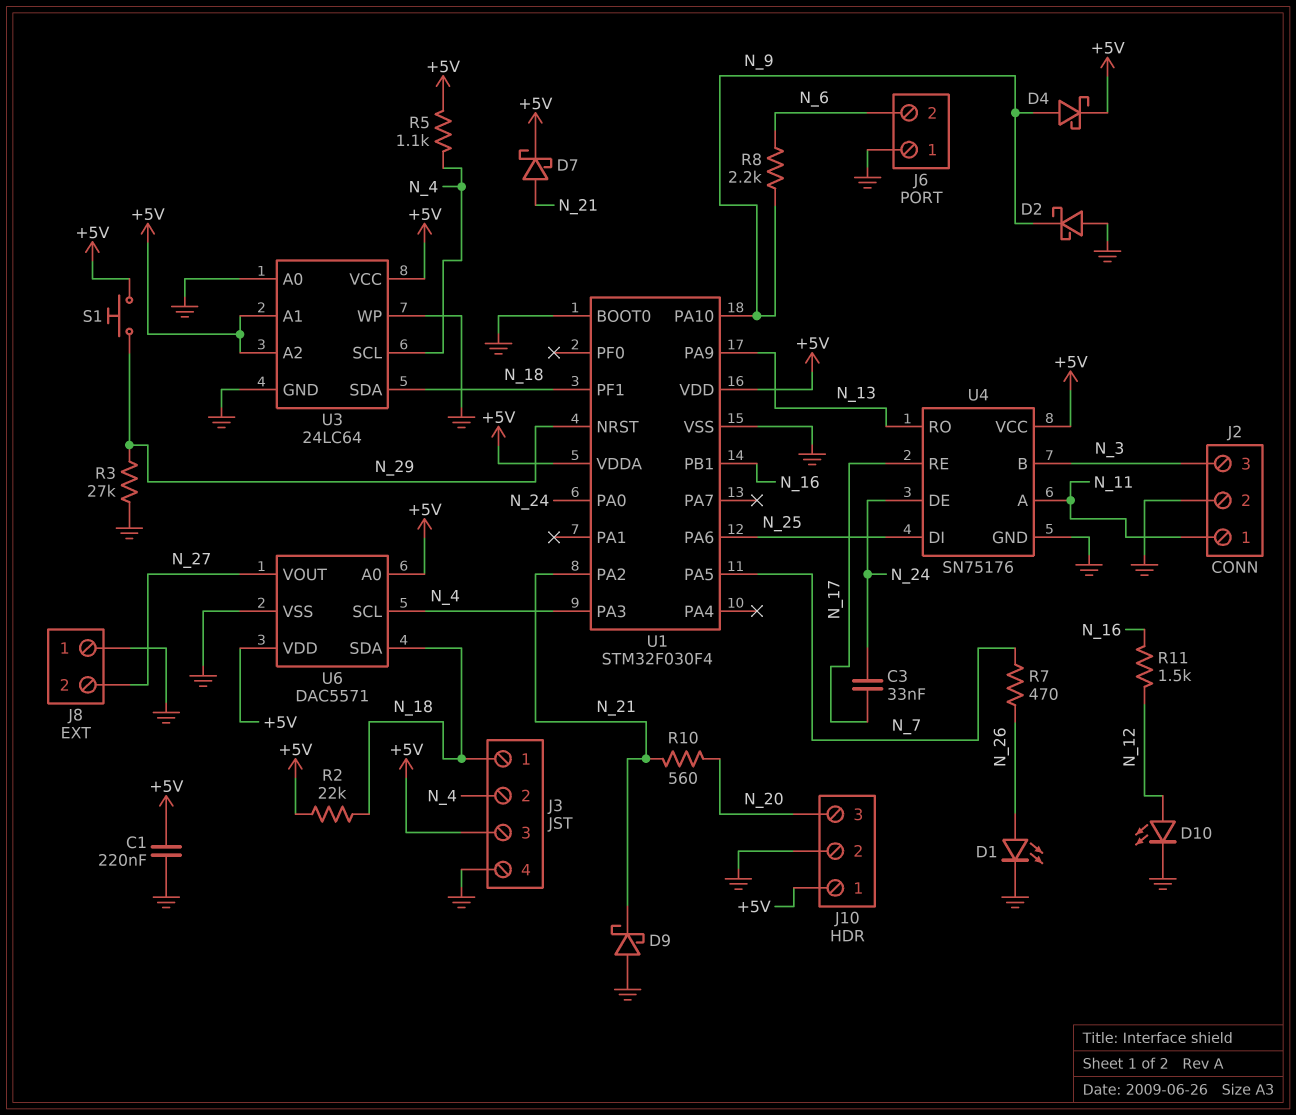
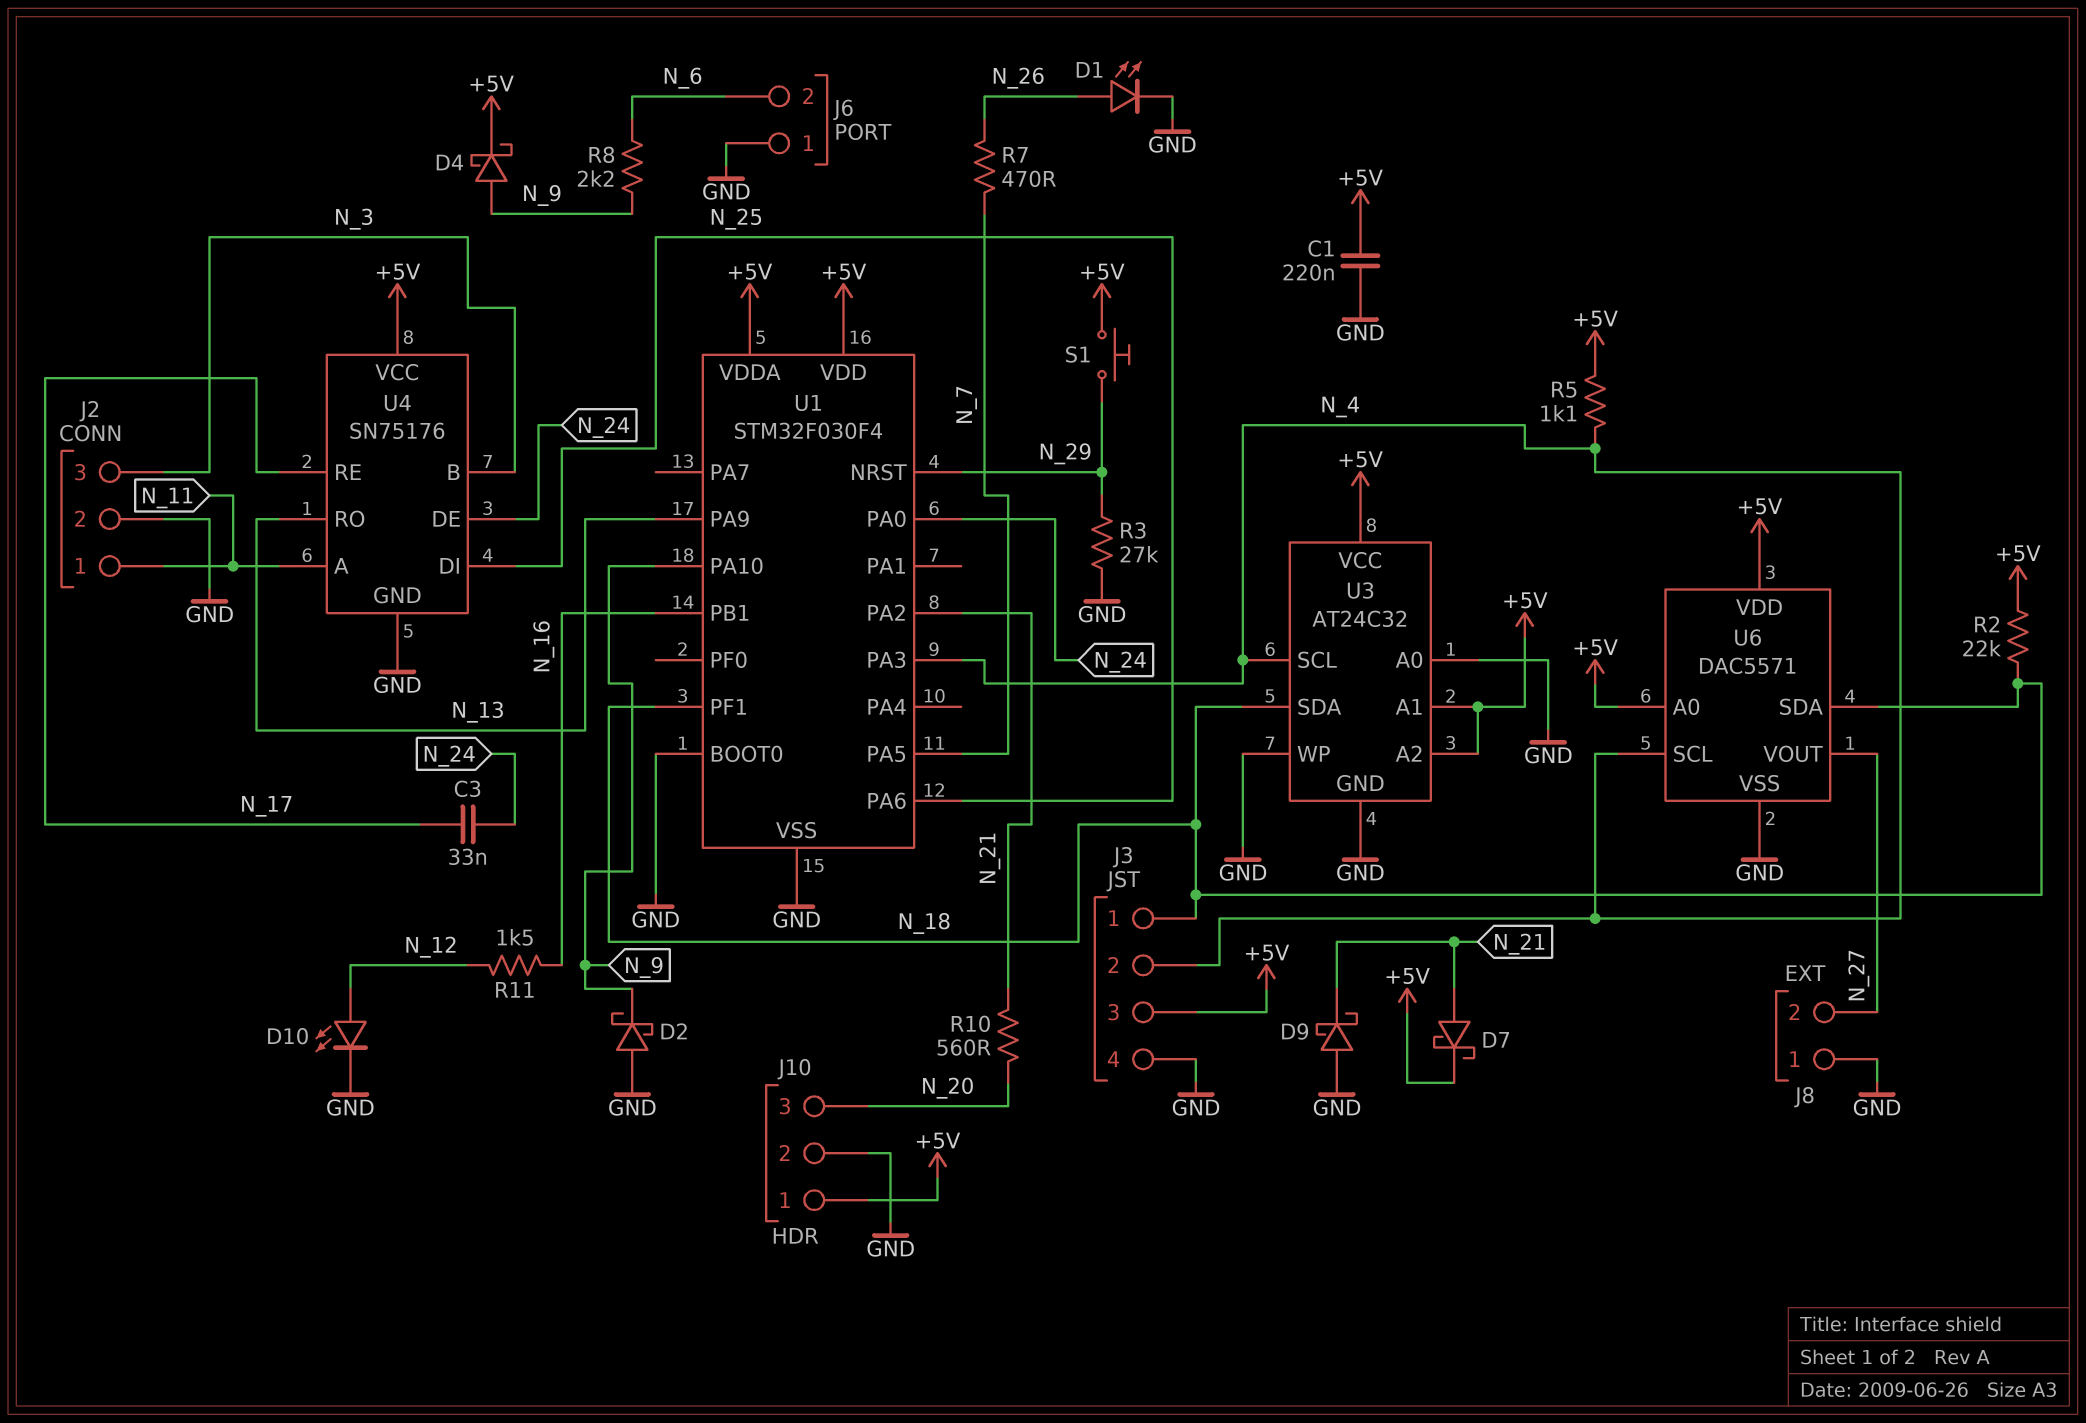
U3: 24LC64 -> AT24C32

